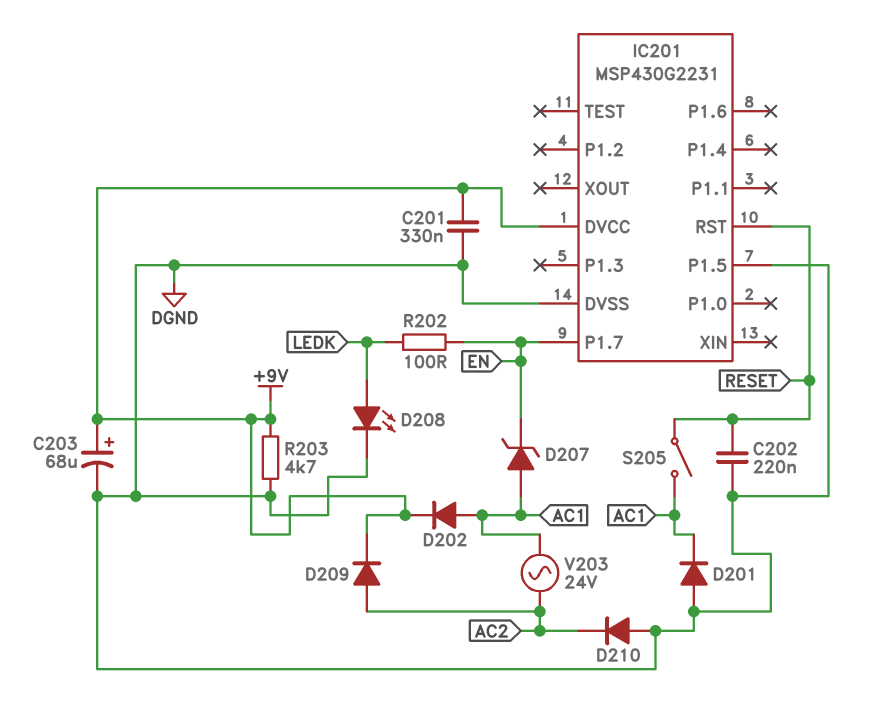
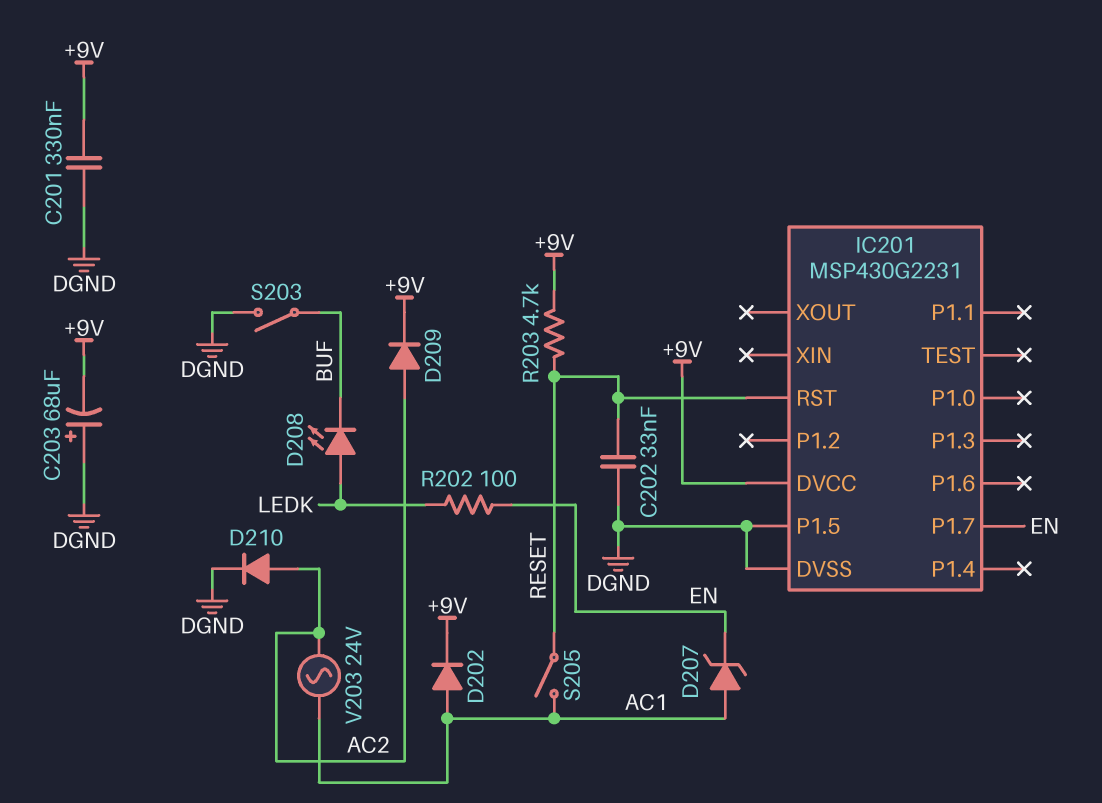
C202: 220nF (DGND, RESET) -> 33nF (DGND, RESET)
C203: 68uF (plus +9V, minus DGND) -> 68uF (plus DGND, minus +9V)
D201: diode (A DGND, K AC1) -> none
D208: LED (A LEDK, K DGND) -> LED (A LEDK, K BUF)
D210: diode (A DGND, K AC2) -> diode (A AC2, K DGND)
R203: 4.7k (+9V, DGND) -> 4.7k (+9V, RESET)
S203: none -> switch (BUF, DGND)

